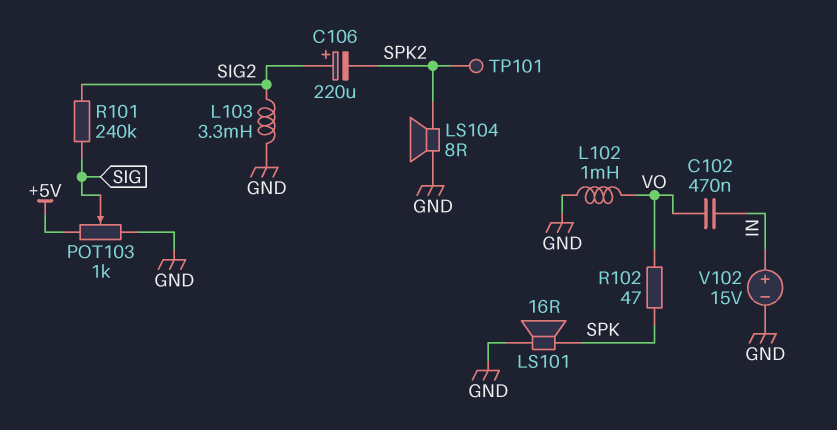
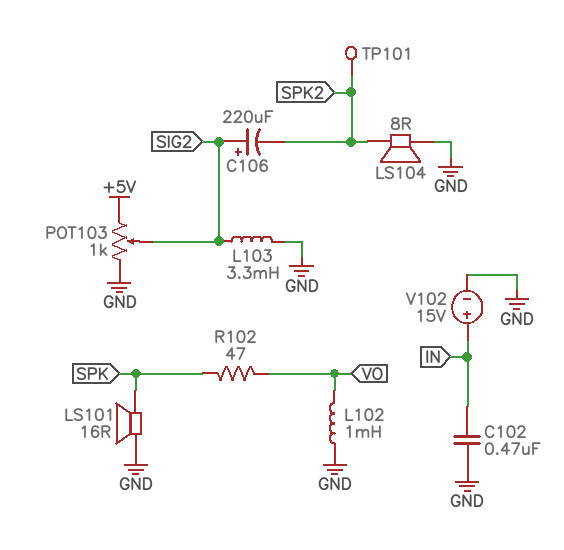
C102: 470nF (IN, VO) -> 470nF (GND, IN)
POT103: 1k (+5V, GND, wiper SIG) -> 1k (+5V, GND, wiper SIG2)
R101: 240k (SIG, SIG2) -> none

